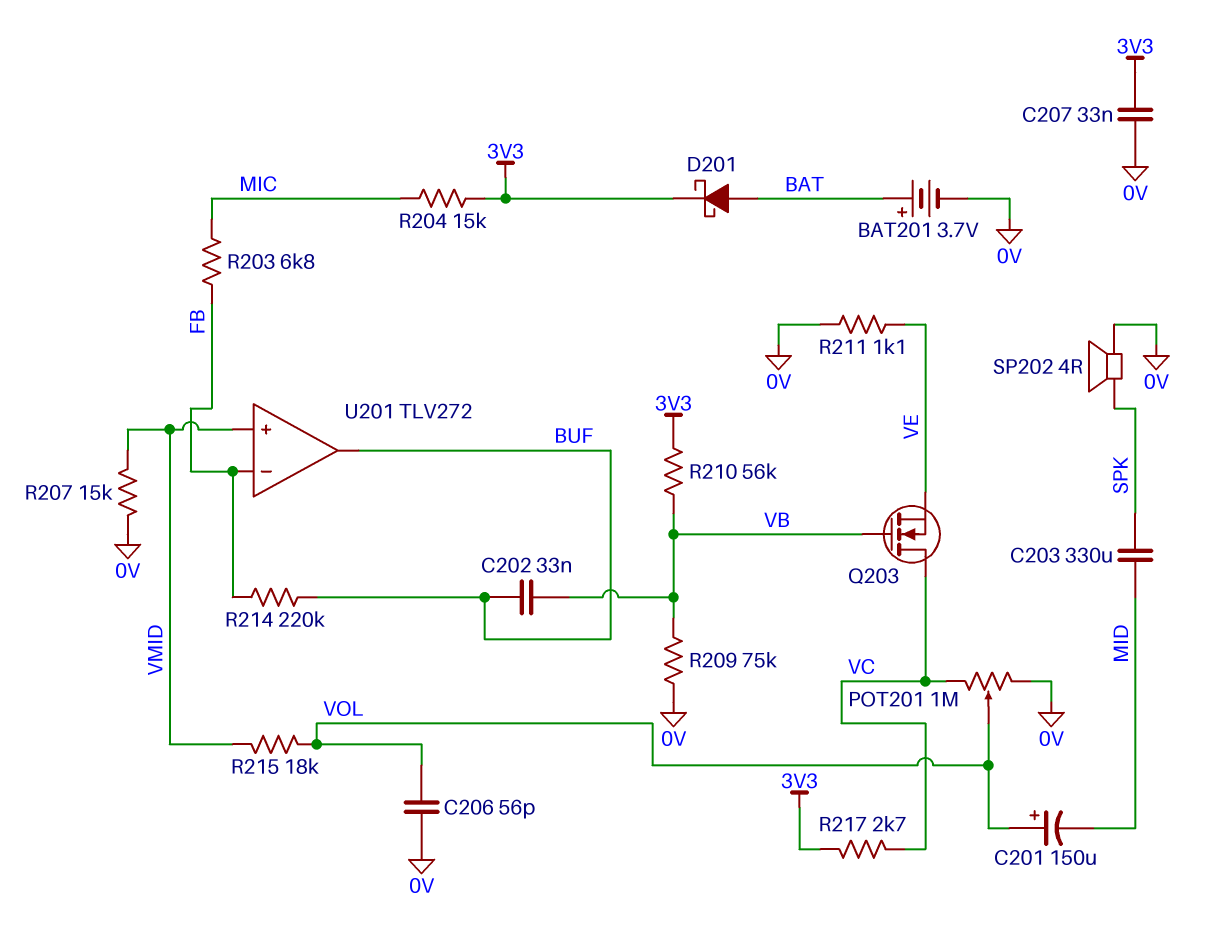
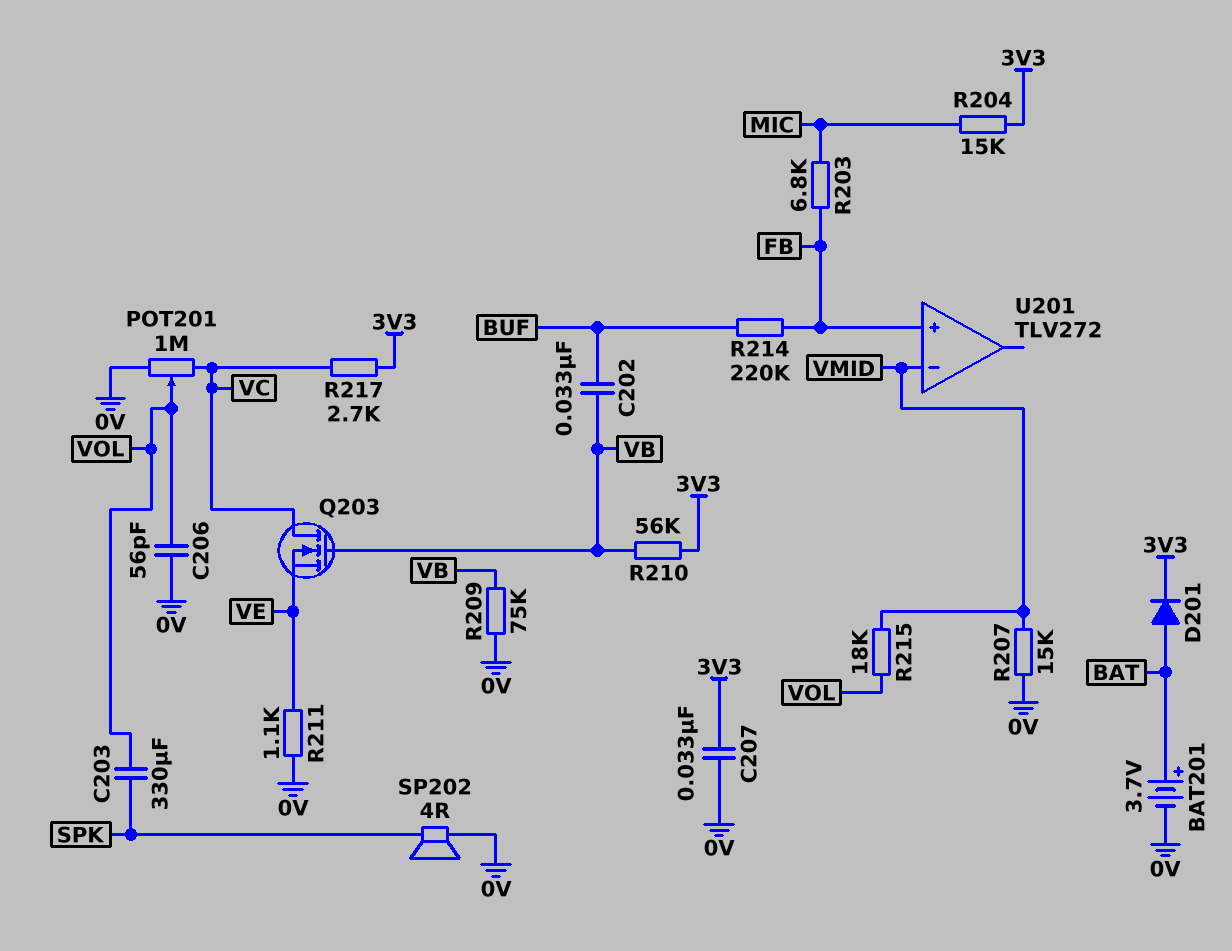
C201: 150uF (plus VOL, minus MID) -> none
C203: 330uF (MID, SPK) -> 330uF (SPK, VOL)
D201: schottky (A BAT, K 3V3) -> diode (A BAT, K 3V3)
U201 pin in+: VMID -> FB
U201 pin in-: FB -> VMID
U201 pin out: BUF -> none

